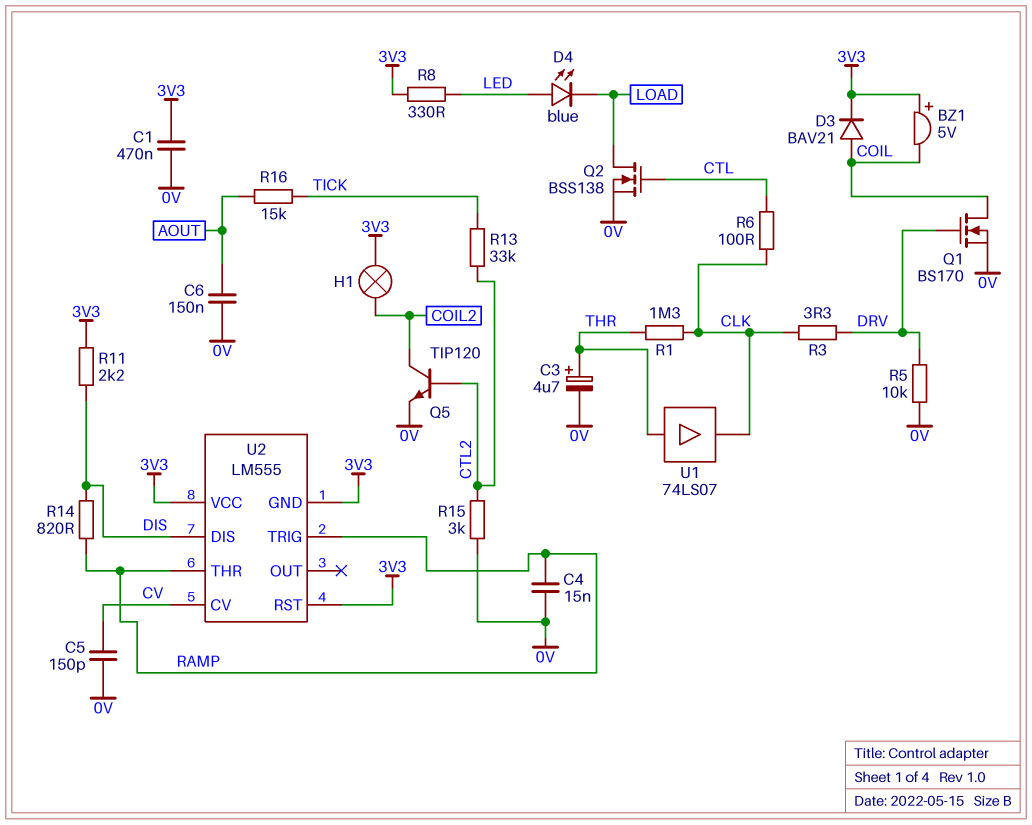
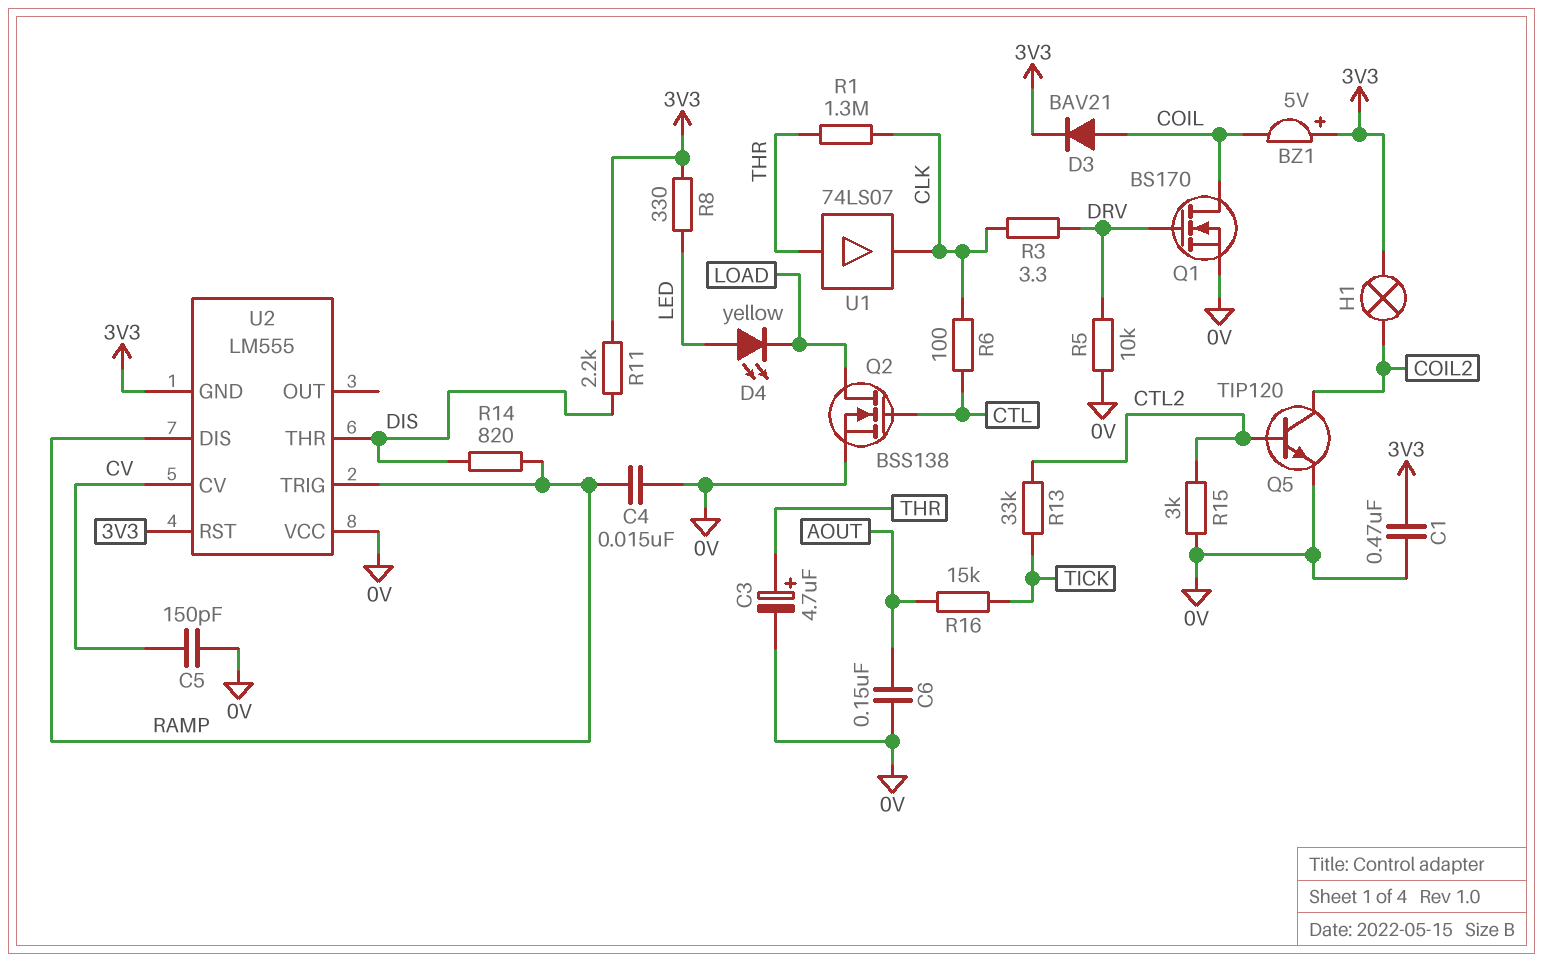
D4: LED blue (A LED, K LOAD) -> LED yellow (A LED, K LOAD)
U2 pin DIS: DIS -> RAMP
U2 pin THR: RAMP -> DIS
U2 pin VCC: 3V3 -> 0V

